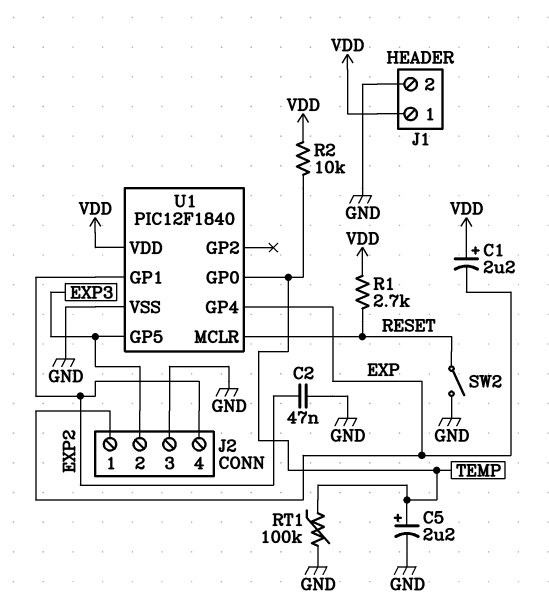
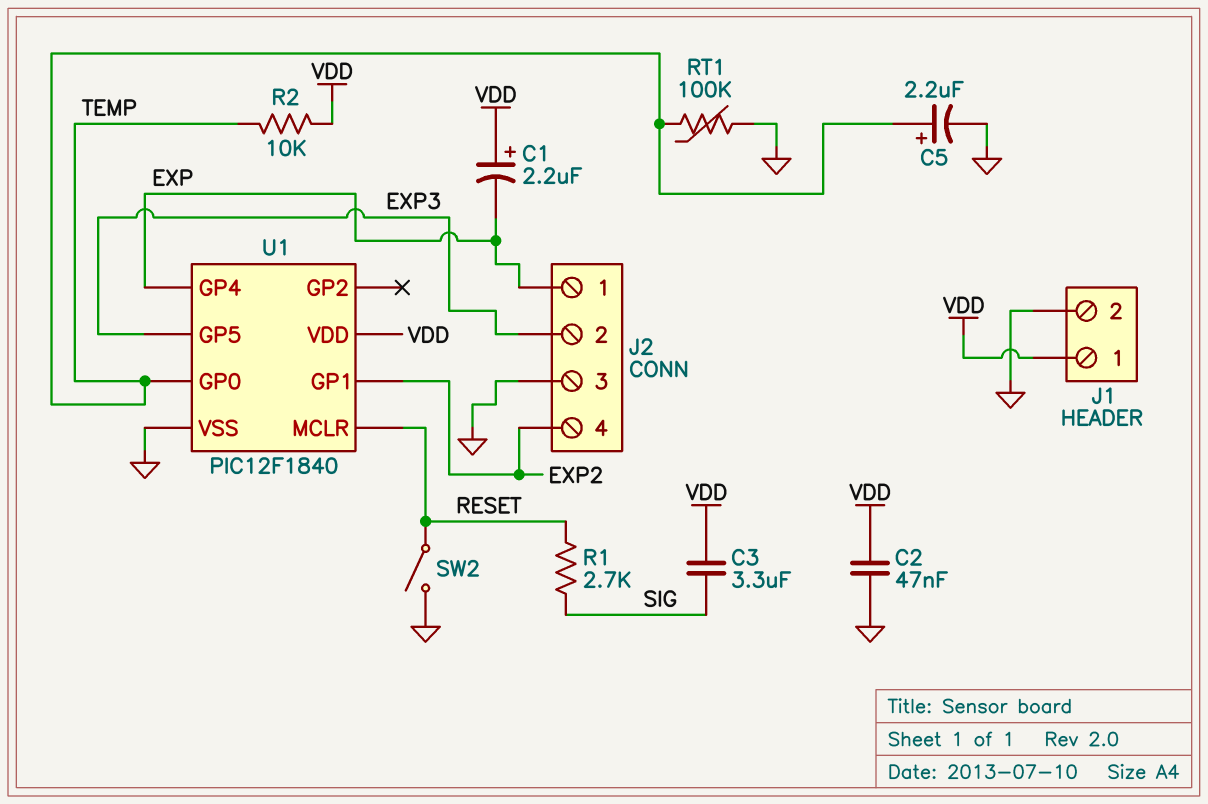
C2: 47nF (EXP2, GND) -> 47nF (GND, VDD)
C3: none -> 3.3uF (SIG, VDD)
R1: 2.7k (RESET, VDD) -> 2.7k (RESET, SIG)

